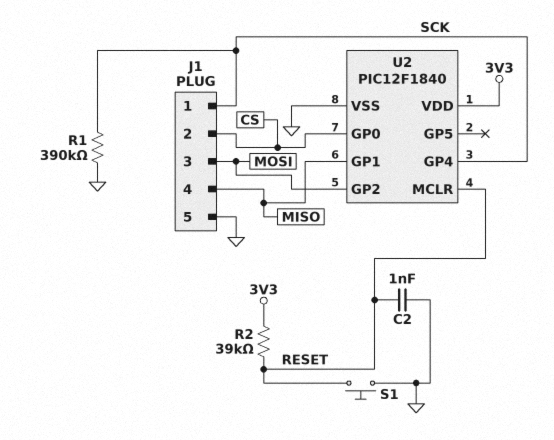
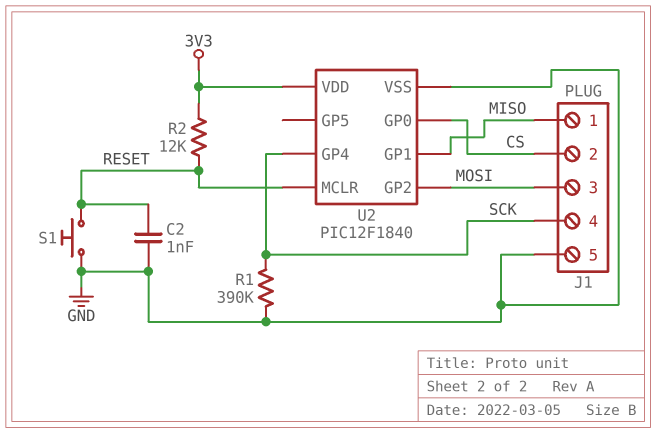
J1 pin 1: SCK -> MISO
J1 pin 4: MISO -> SCK
R2: 39k (3V3, RESET) -> 12k (3V3, RESET)

